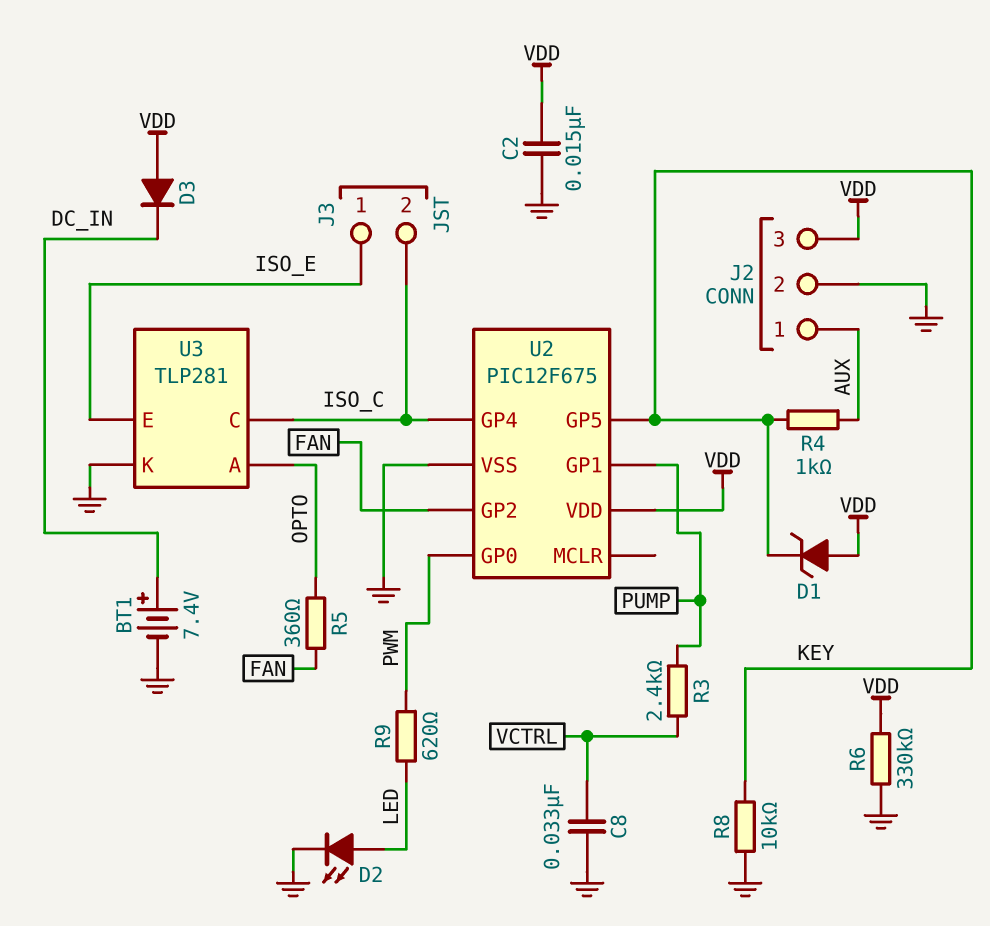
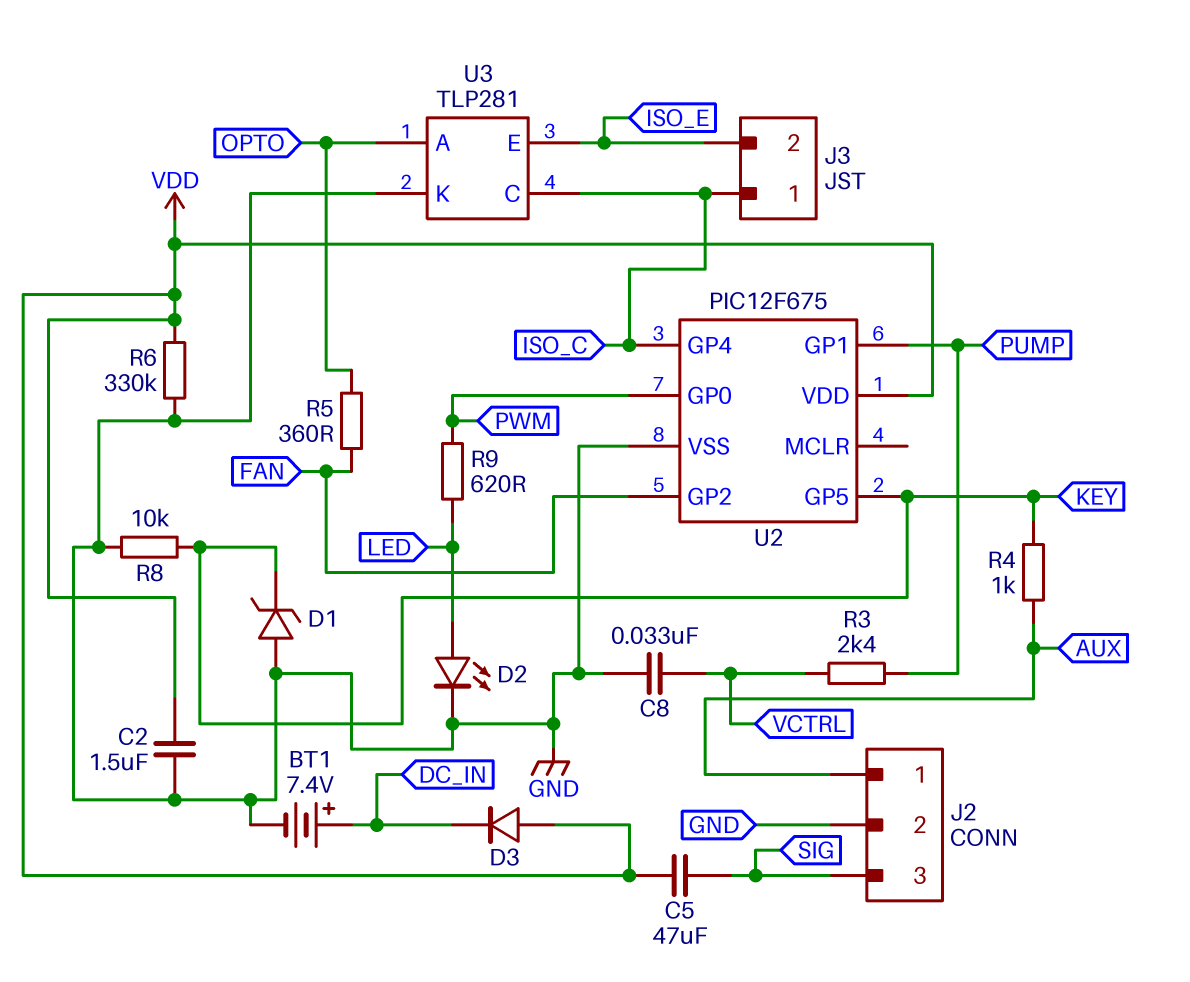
C2: 15nF (GND, VDD) -> 1.5uF (GND, VDD)
C5: none -> 47uF (SIG, VDD)
D1: zener (A VDD, K KEY) -> zener (A GND, K KEY)
J2 pin 3: VDD -> SIG
J3 pin 1: ISO_E -> ISO_C
J3 pin 2: ISO_C -> ISO_E

